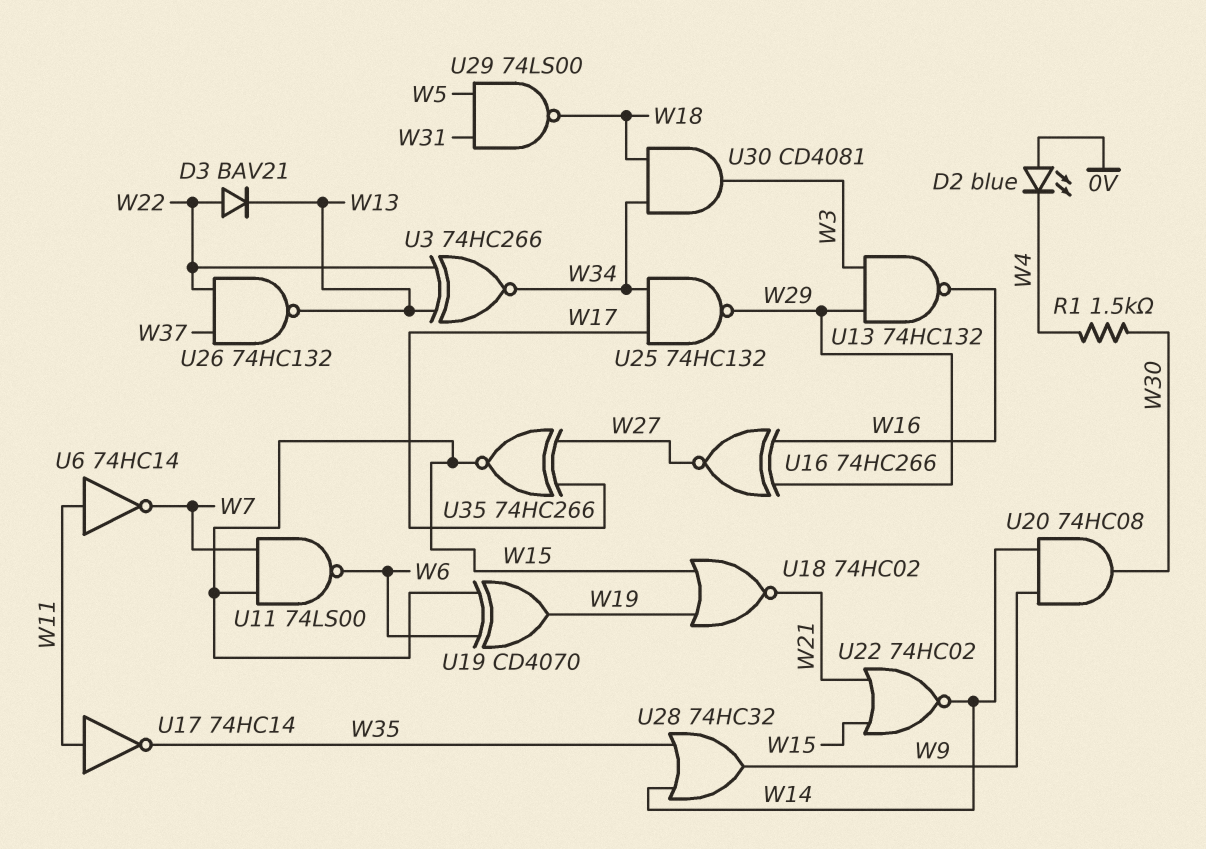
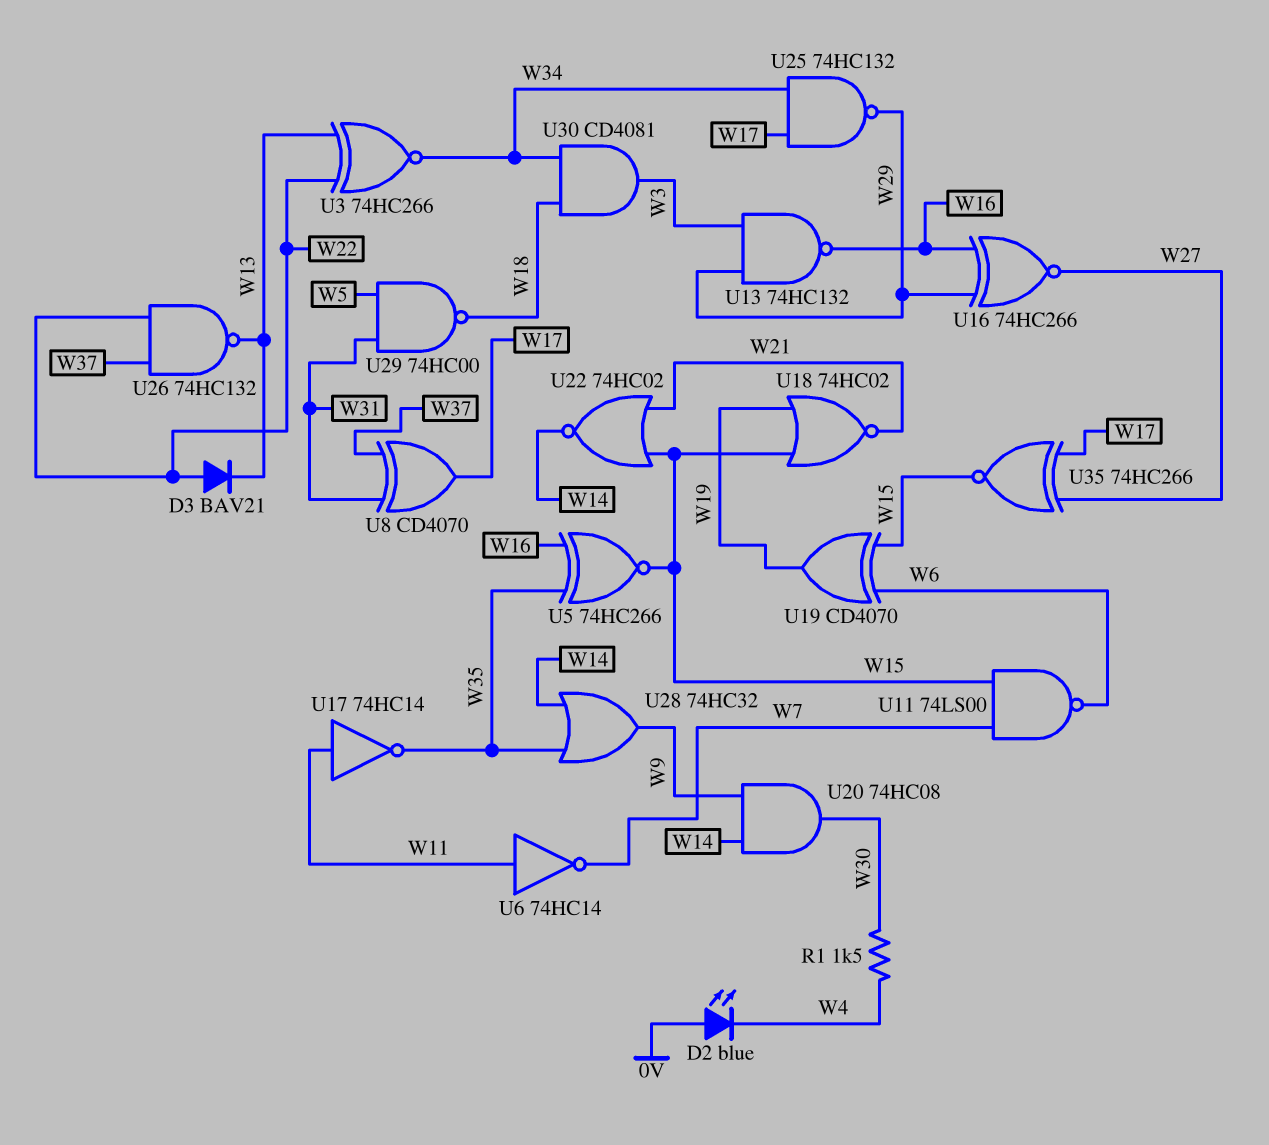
U5: none -> XNOR 74HC266 (in W16, in W35, out W15)
U8: none -> XOR CD4070 (in W31, in W37, out W17)
U29: NAND 74LS00 (in W5, in W31, out W18) -> NAND 74HC00 (in W5, in W31, out W18)

